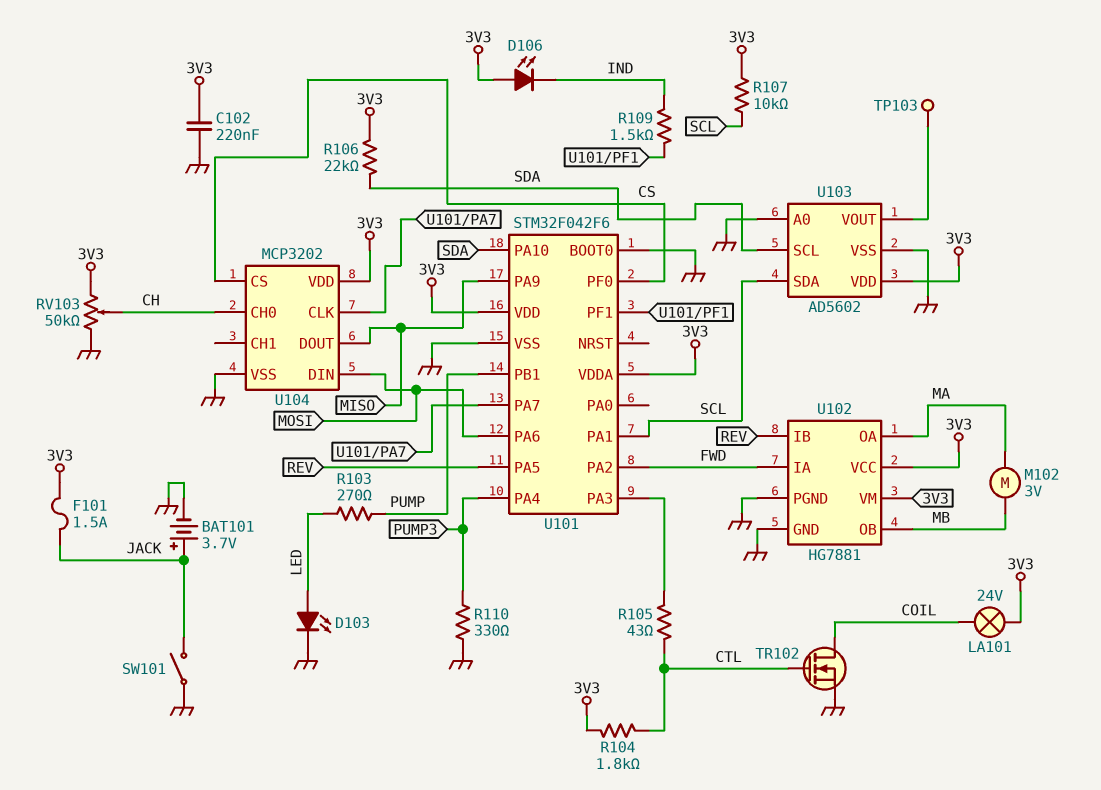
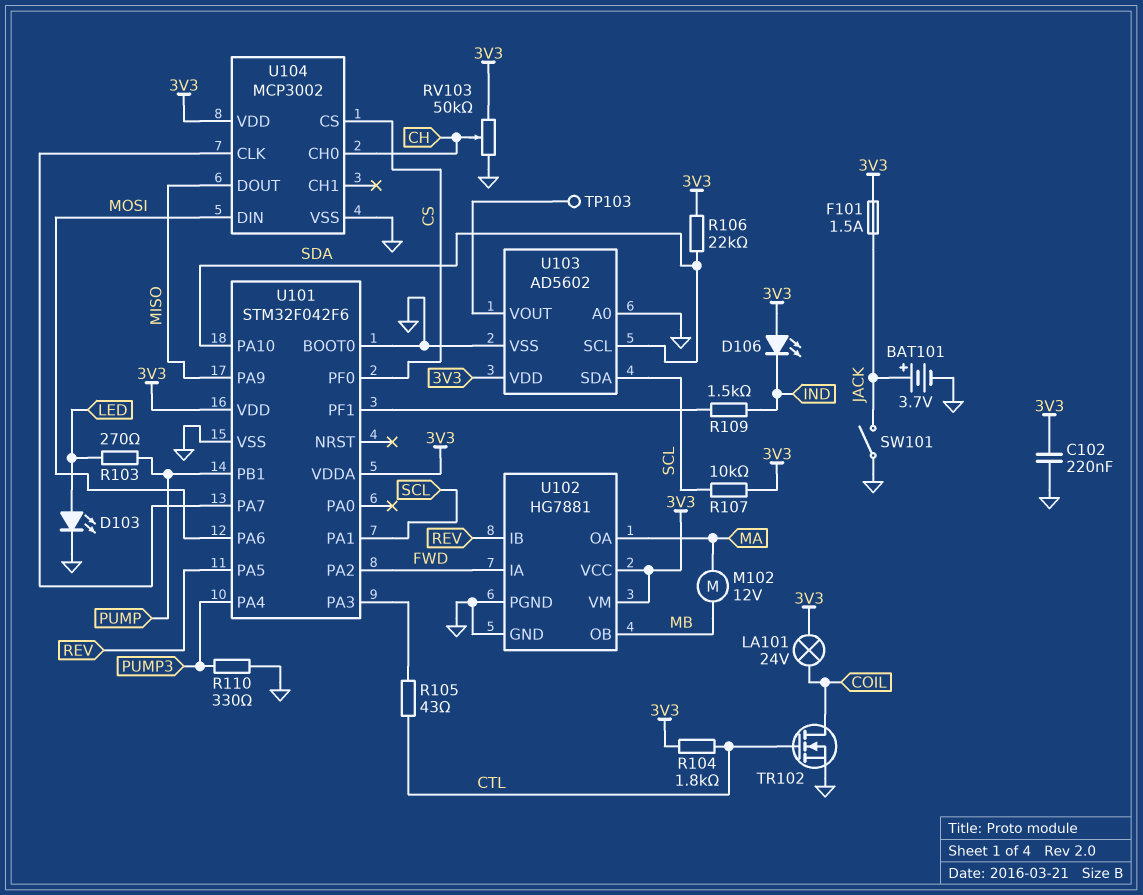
M102: motor 3V (MA, MB) -> motor 12V (MA, MB)
U104: MCP3202 -> MCP3002

